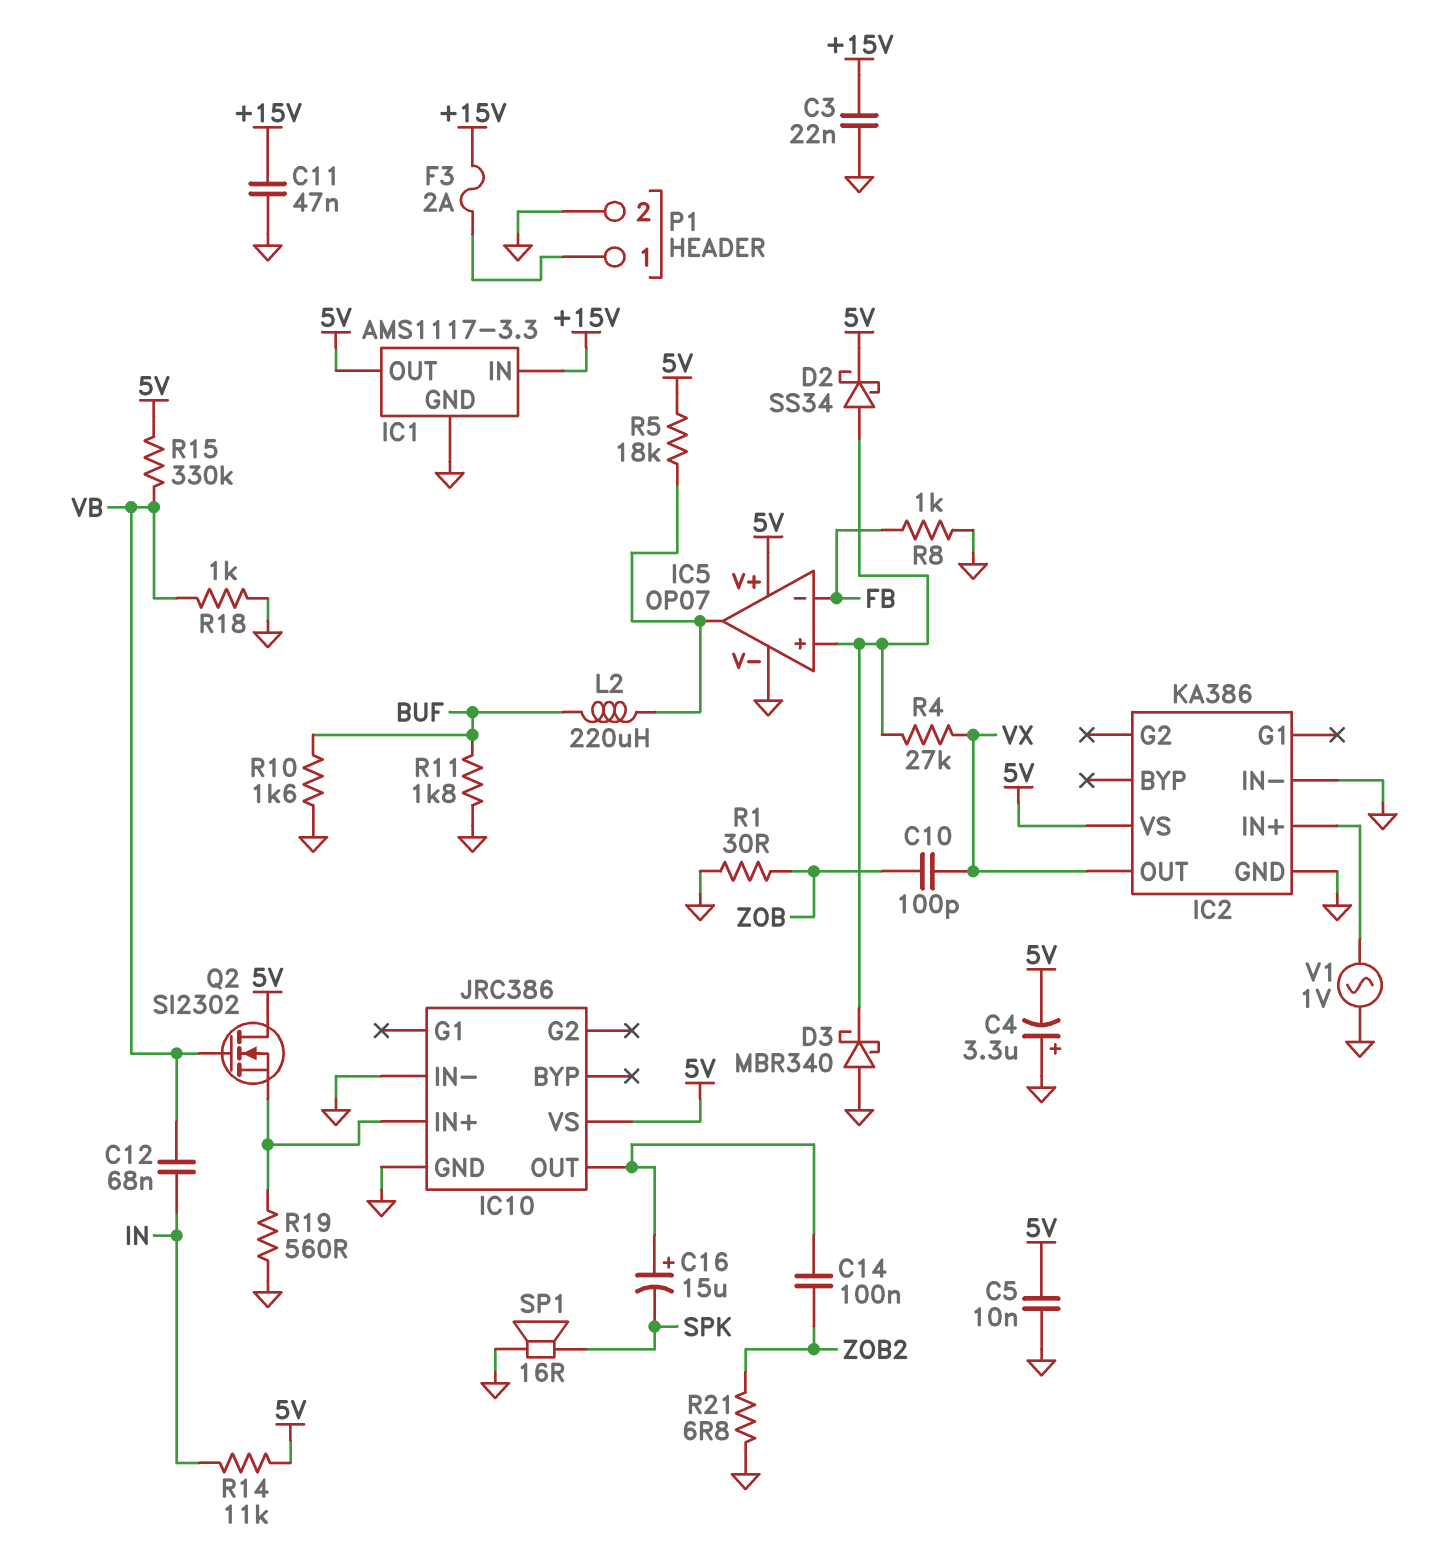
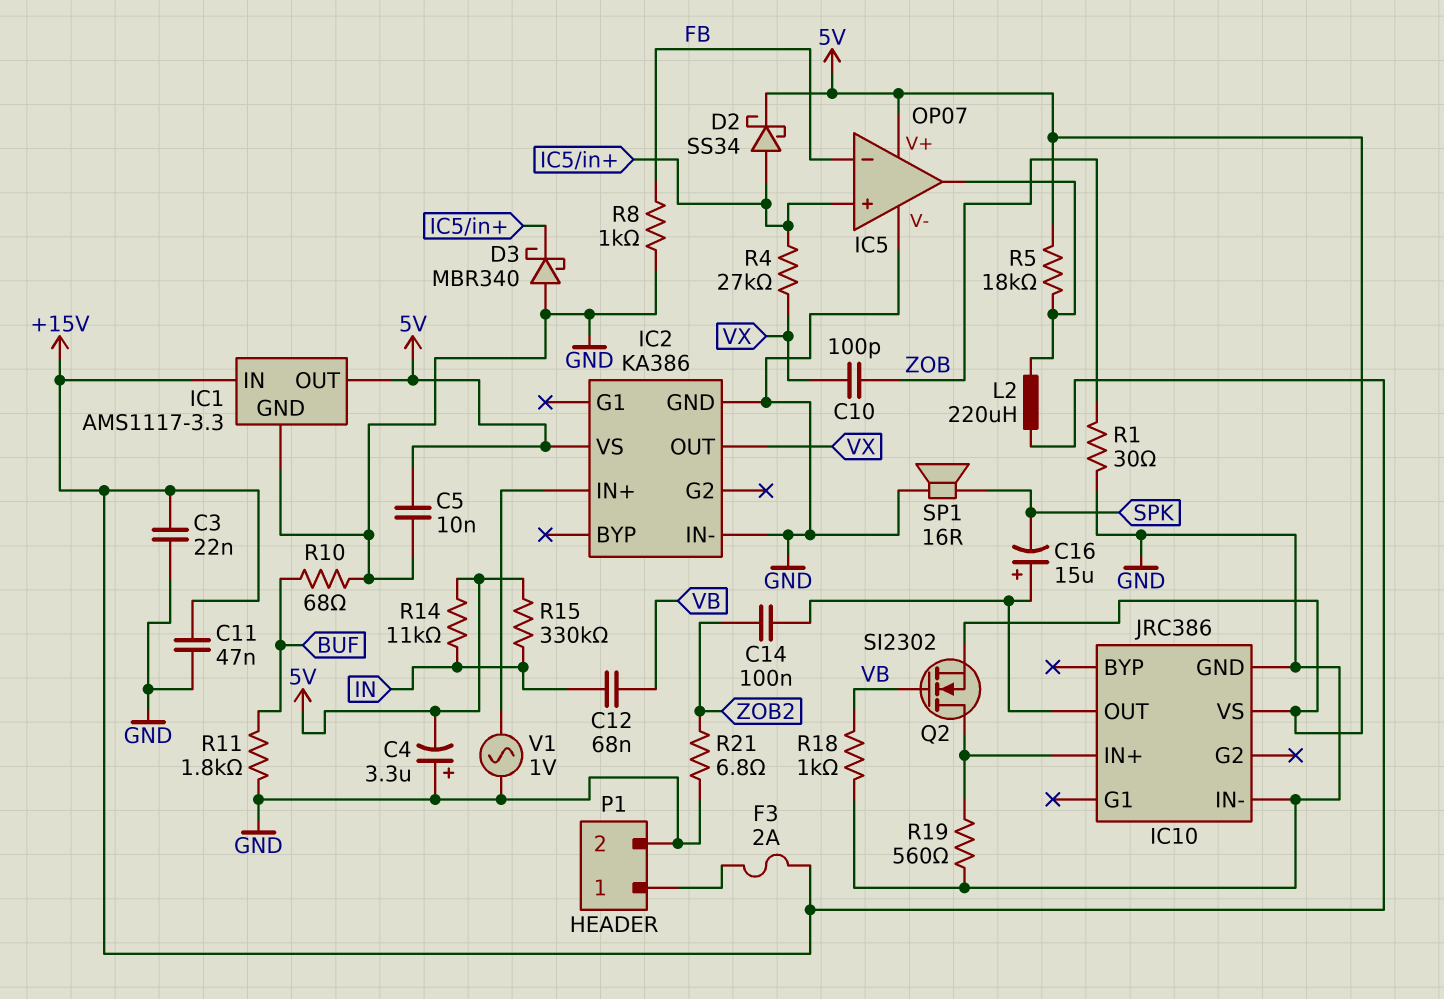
L2: 220uH (BUF, IC5/out) -> 220uH (+15V, IC5/out)
Q2: NMOS SI2302 (G VB, D 5V, S IC10/IN+) -> NMOS SI2302 (G VB, D IC10/IN+, S 5V)
R10: 1.6k (BUF, GND) -> 68 (BUF, GND)
R15: 330k (5V, VB) -> 330k (5V, IN)

